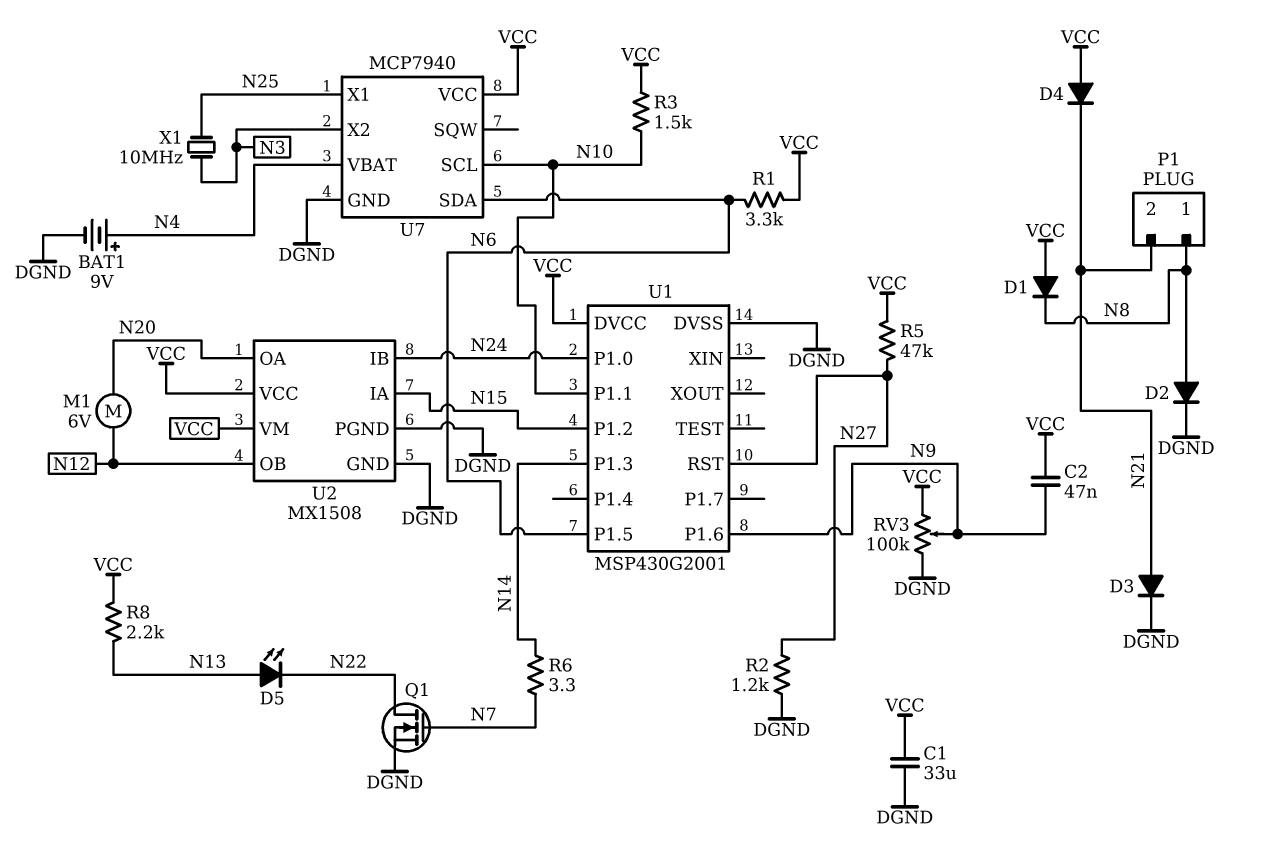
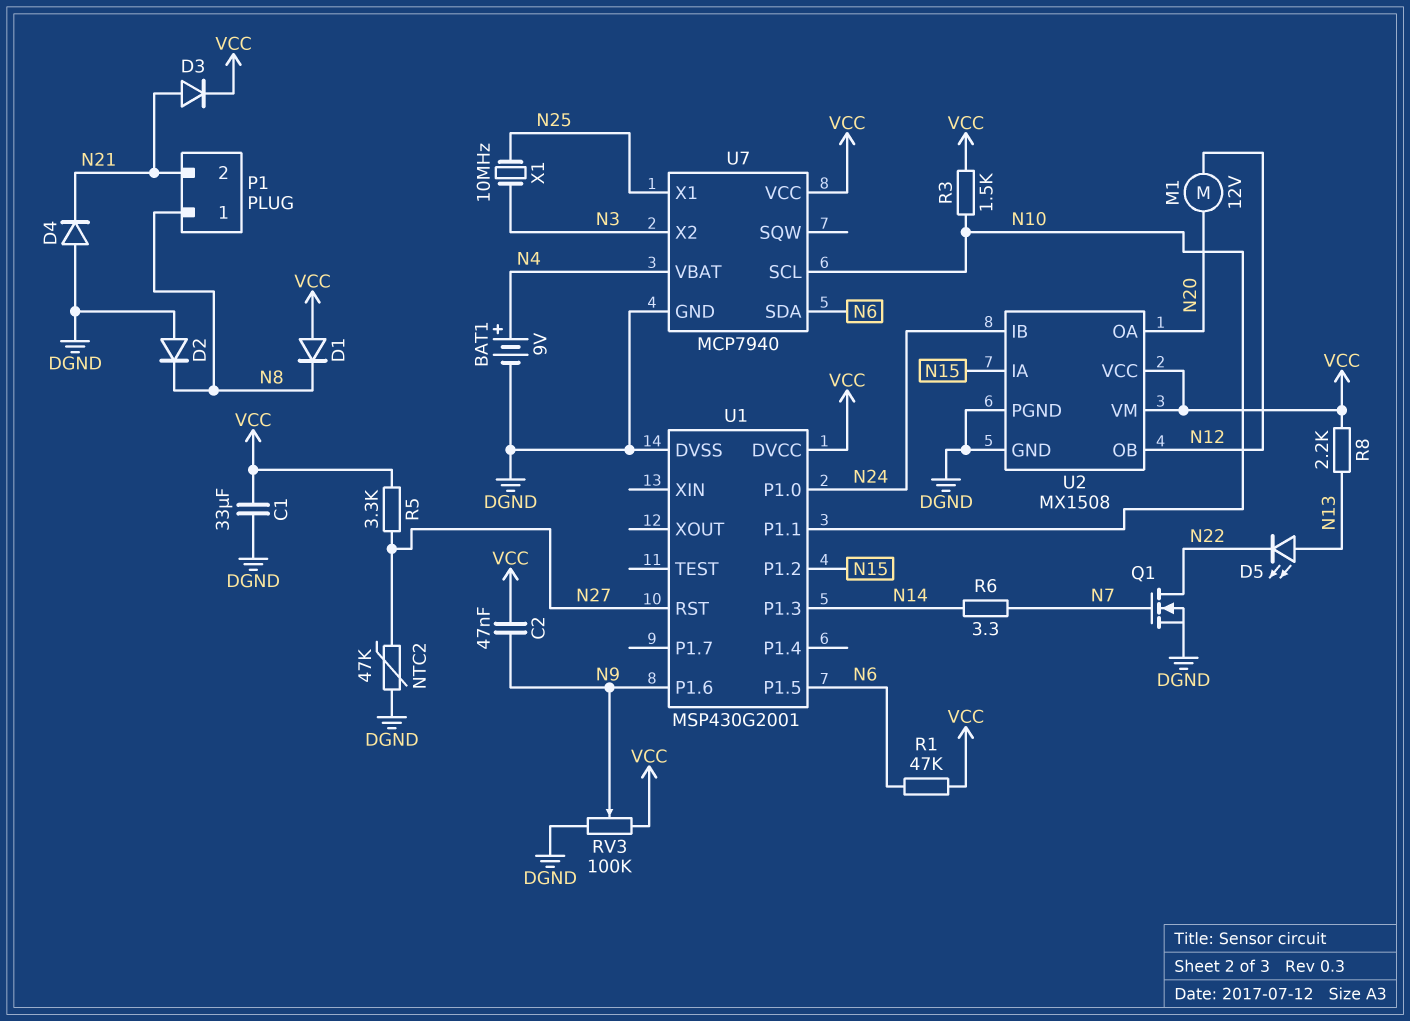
D2: diode (A N8, K DGND) -> diode (A DGND, K N8)
D3: diode (A N21, K DGND) -> diode (A N21, K VCC)
D4: diode (A VCC, K N21) -> diode (A DGND, K N21)
M1: motor 6V (N12, N20) -> motor 12V (N12, N20)
NTC2: none -> 47k (DGND, N27)
R1: 3.3k (N6, VCC) -> 47k (N6, VCC)
R2: 1.2k (DGND, N27) -> none
R5: 47k (N27, VCC) -> 3.3k (N27, VCC)

